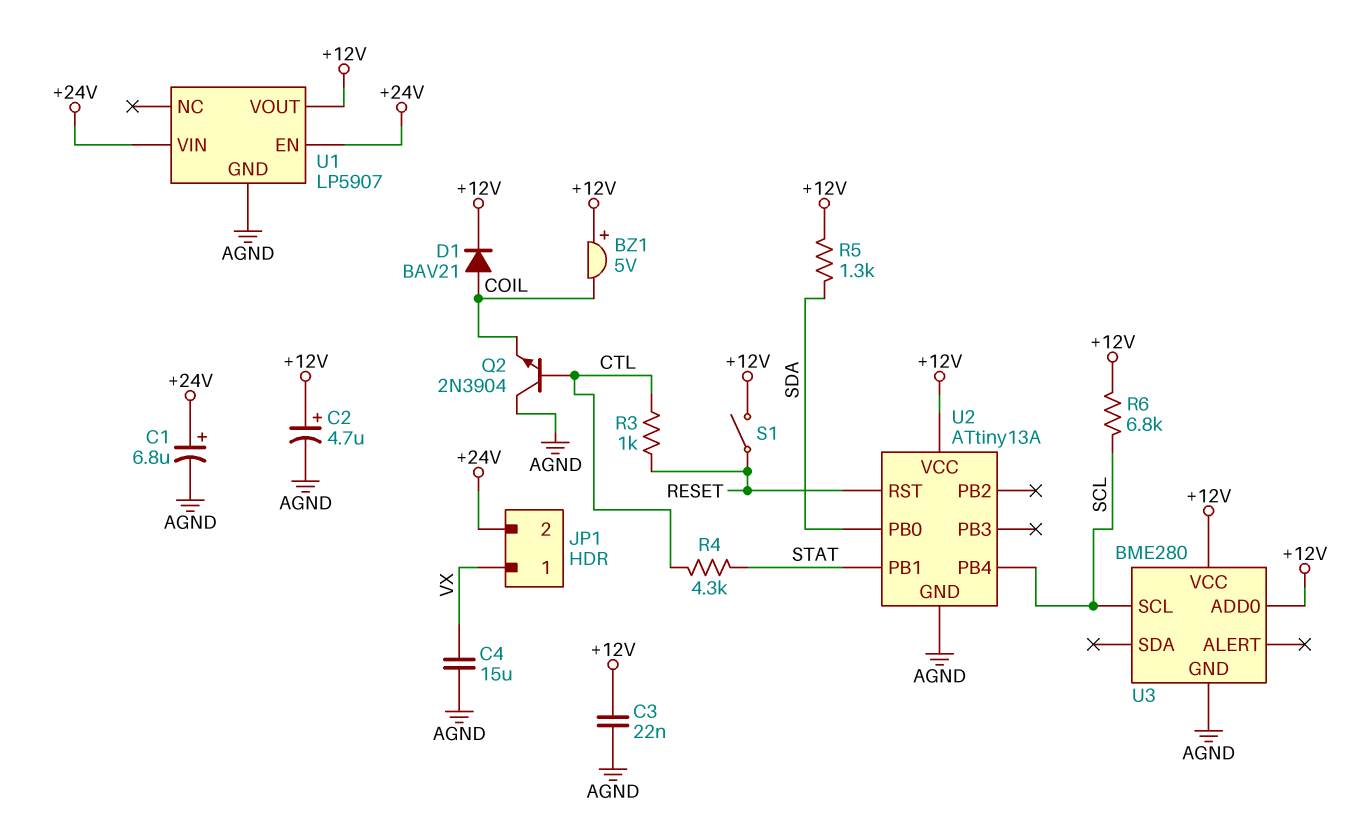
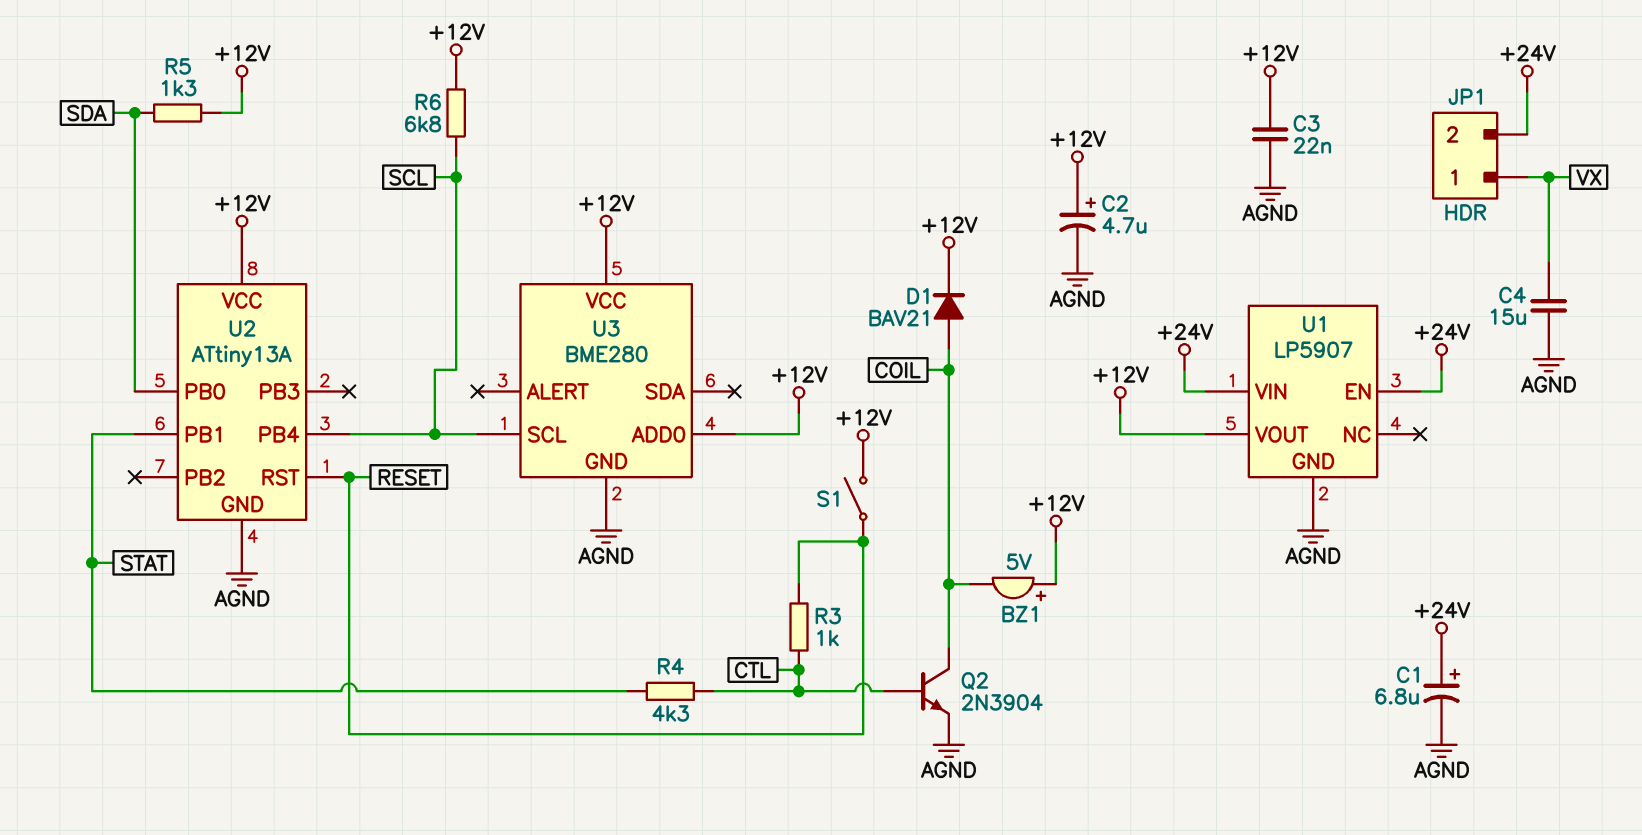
Q2: NPN 2N3904 (B CTL, C AGND, E COIL) -> NPN 2N3904 (B CTL, C COIL, E AGND)

